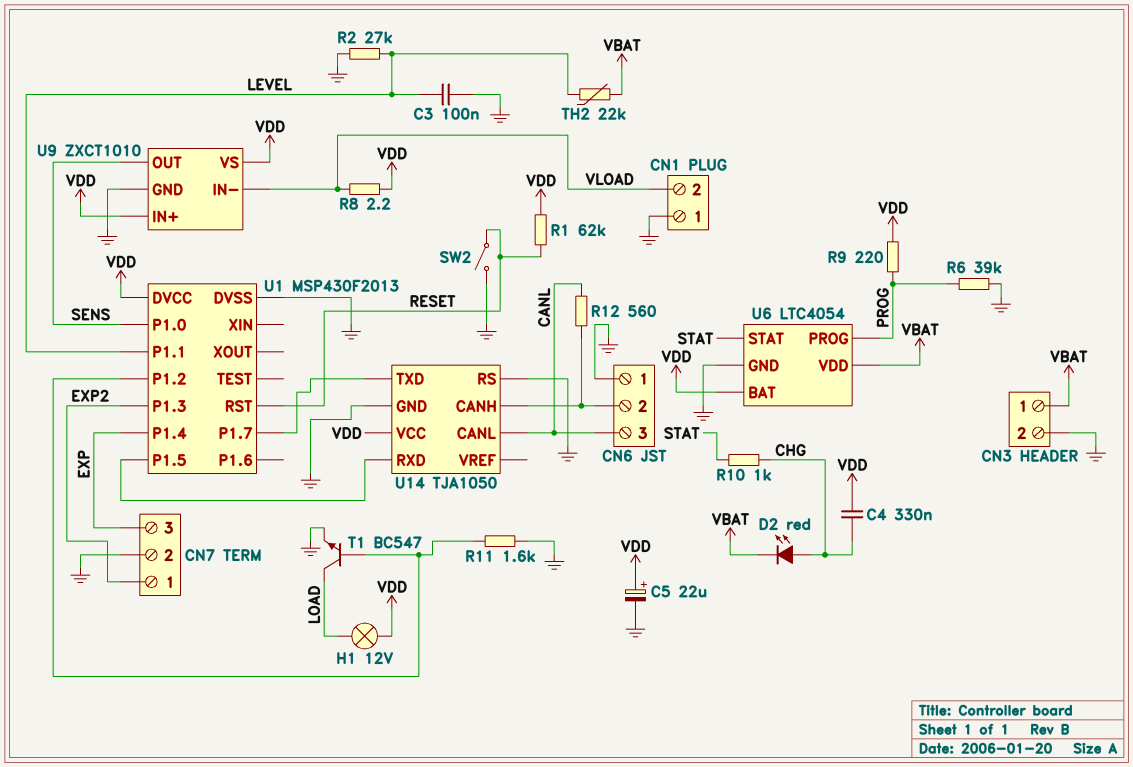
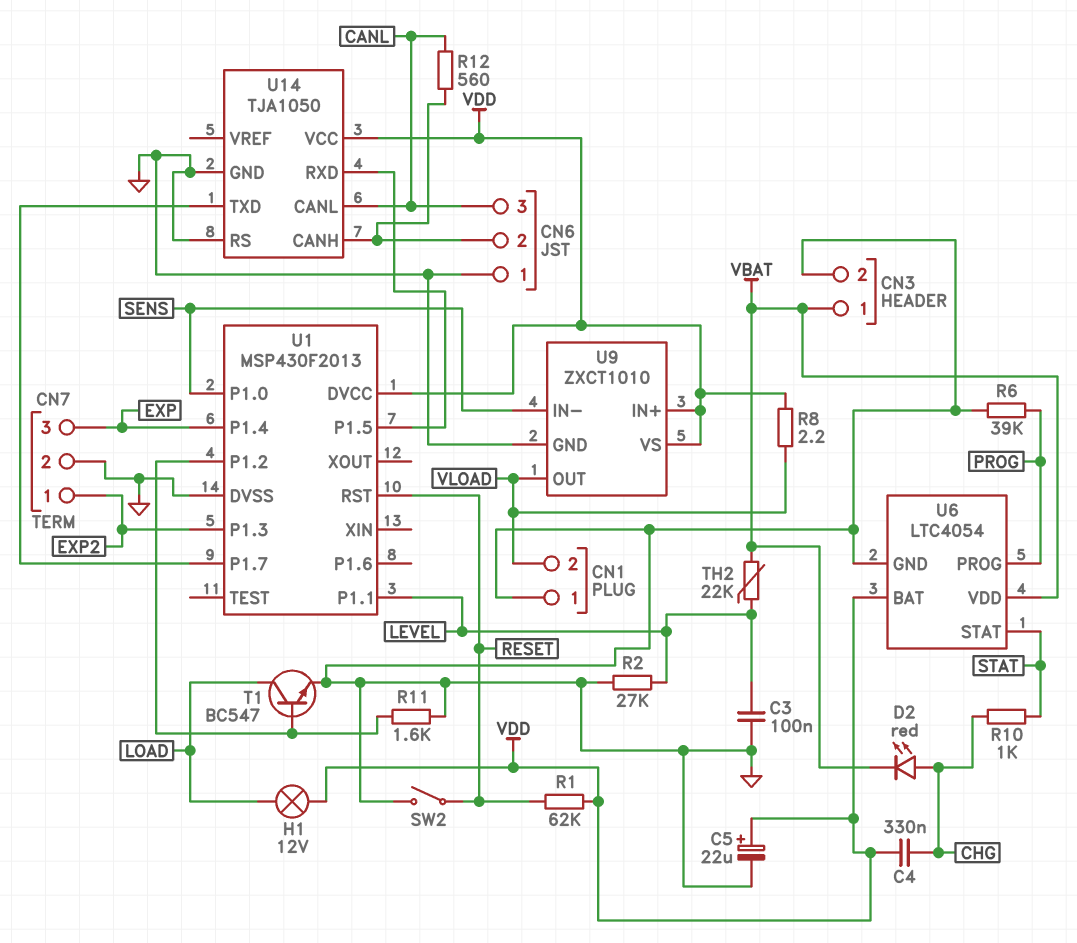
R9: 220 (PROG, VDD) -> none
U9 pin IN-: VLOAD -> SENS
U9 pin OUT: SENS -> VLOAD

